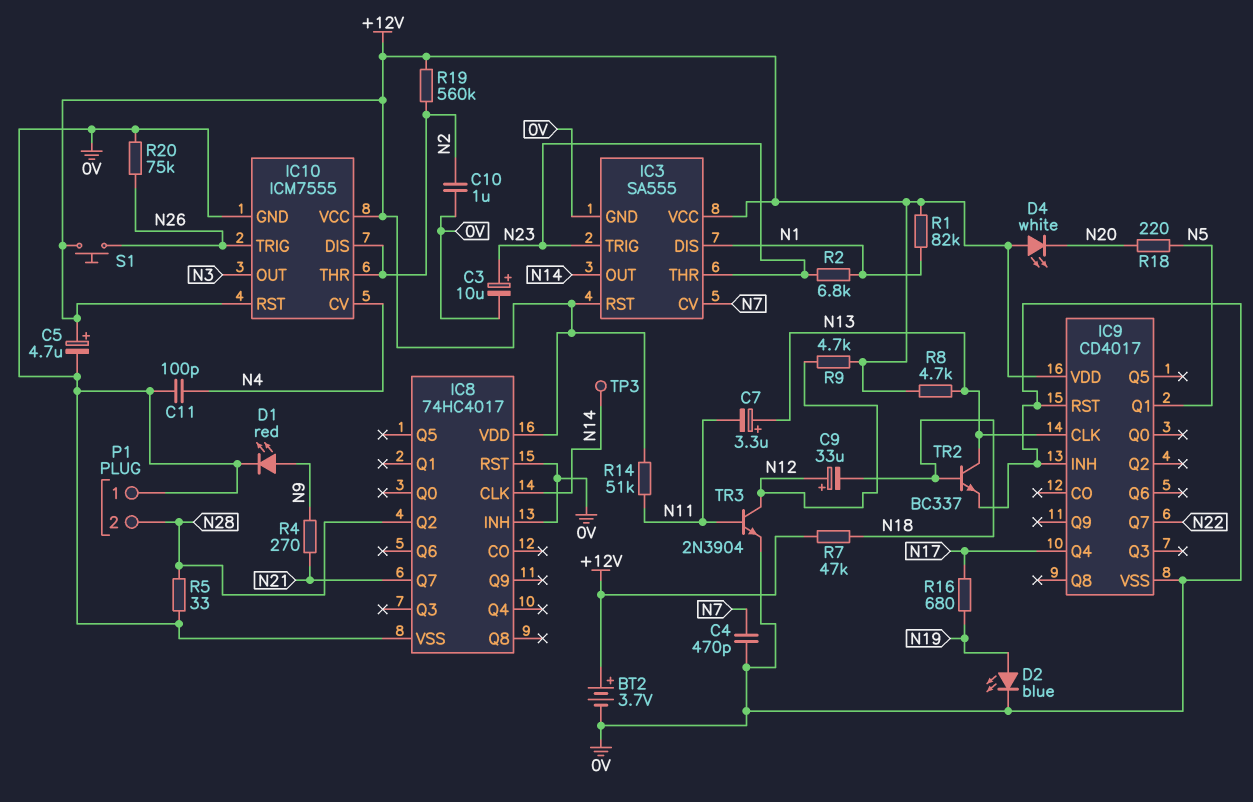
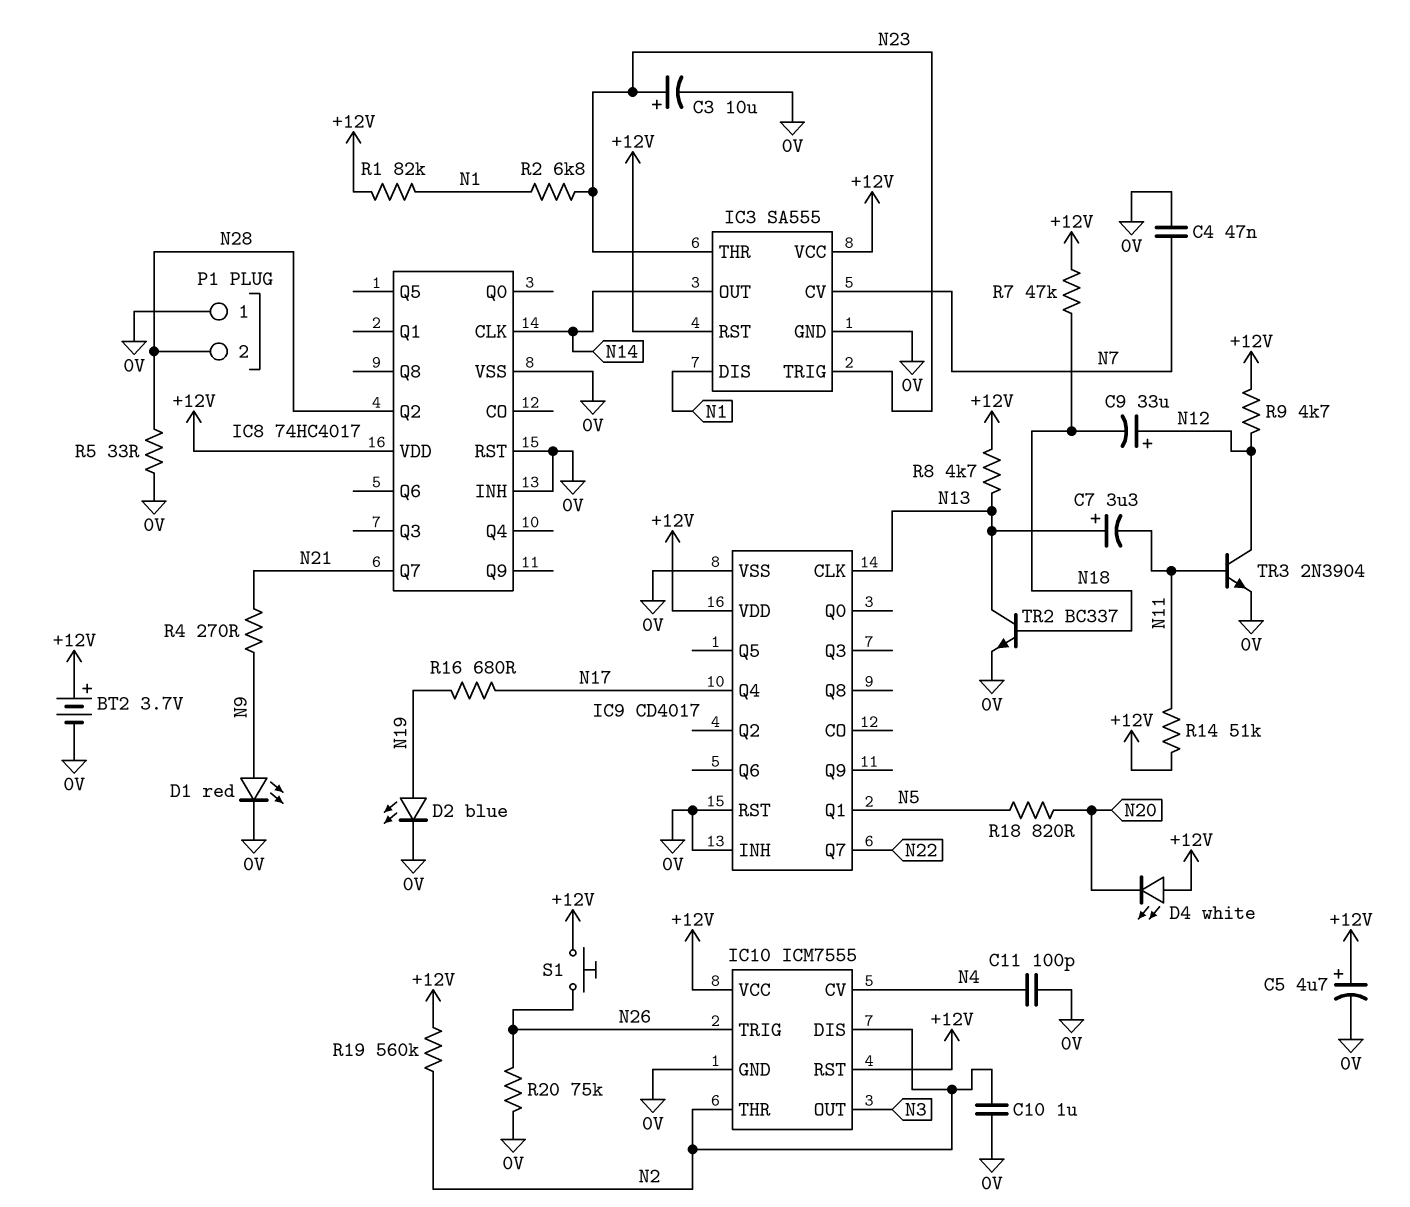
C4: 470pF (0V, N7) -> 47nF (0V, N7)
R18: 220 (N5, N20) -> 820 (N5, N20)
TP3: test point (N14) -> none

